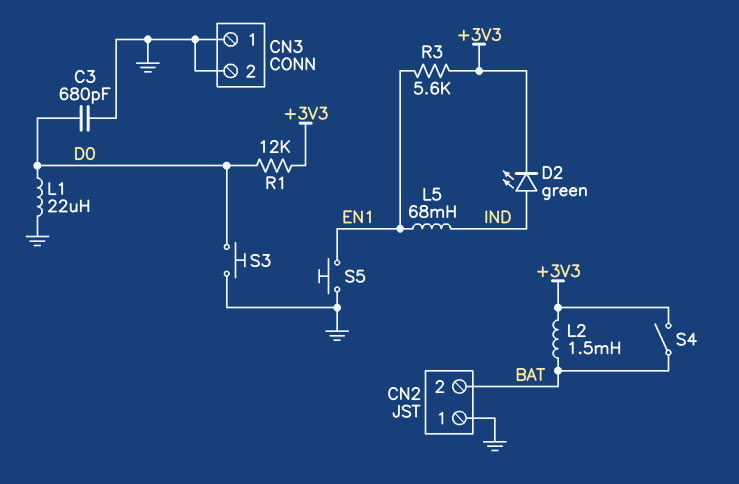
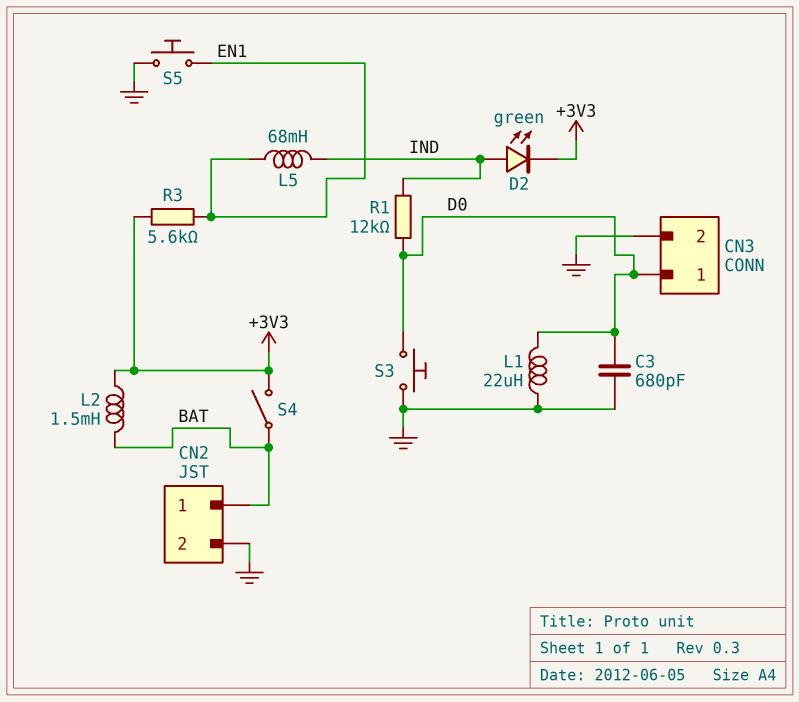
CN2 pin 1: GND -> BAT
CN2 pin 2: BAT -> GND
CN3 pin 1: GND -> D0
R1: 12k (+3V3, D0) -> 12k (D0, IND)

